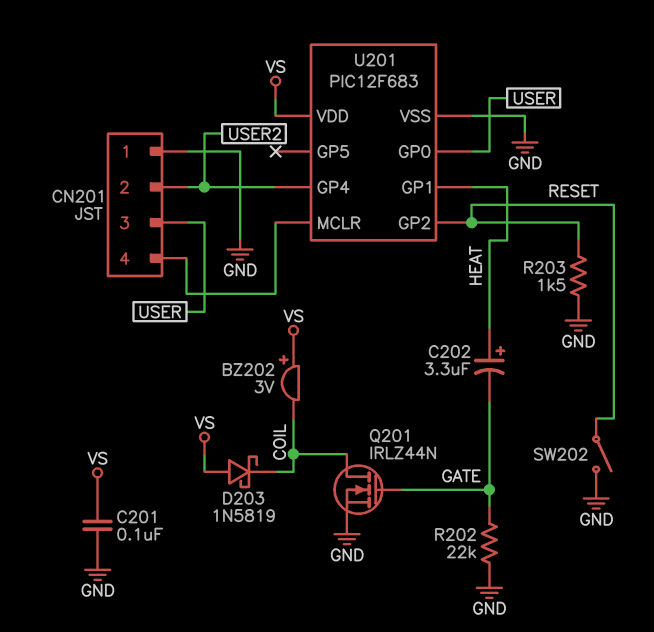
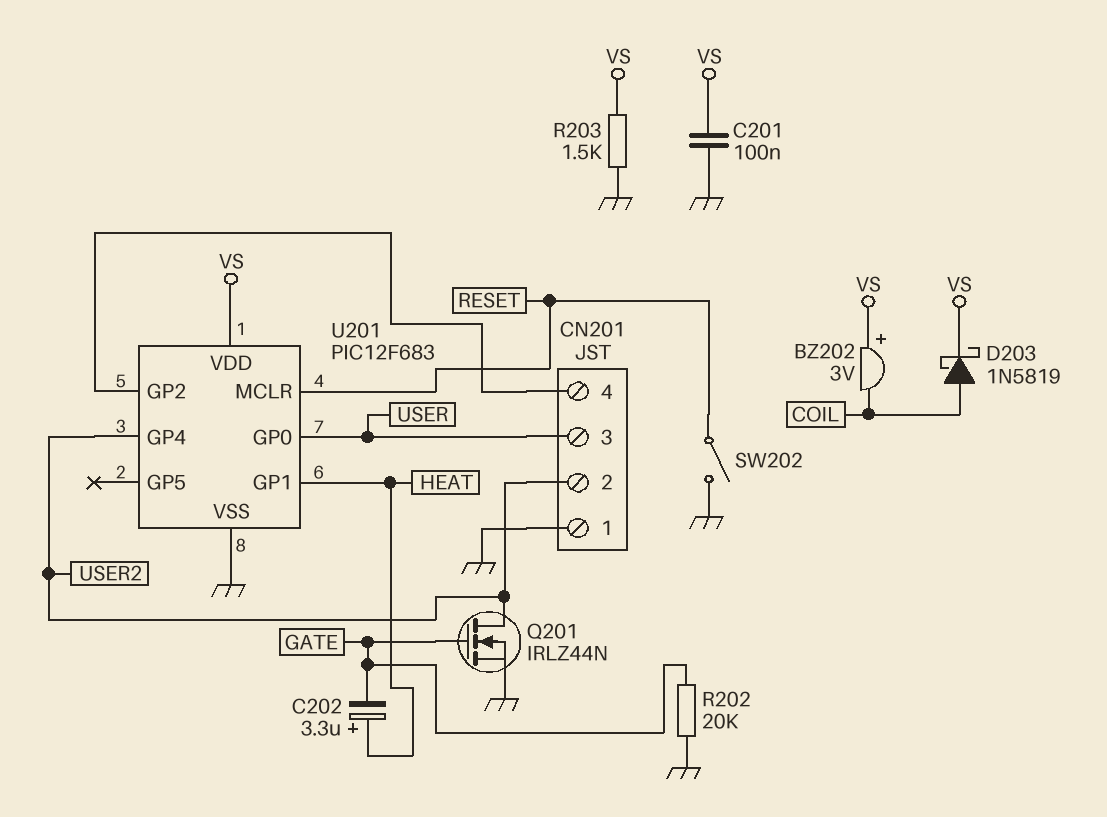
D203: schottky 1N5819 (A VS, K COIL) -> schottky 1N5819 (A COIL, K VS)
Q201: NMOS IRLZ44N (G GATE, D COIL, S GND) -> NMOS IRLZ44N (G GATE, D USER2, S GND)
R202: 22k (GATE, GND) -> 20k (GATE, GND)
R203: 1.5k (GND, RESET) -> 1.5k (GND, VS)
U201 pin GP2: RESET -> CN201/4
U201 pin MCLR: CN201/4 -> RESET

